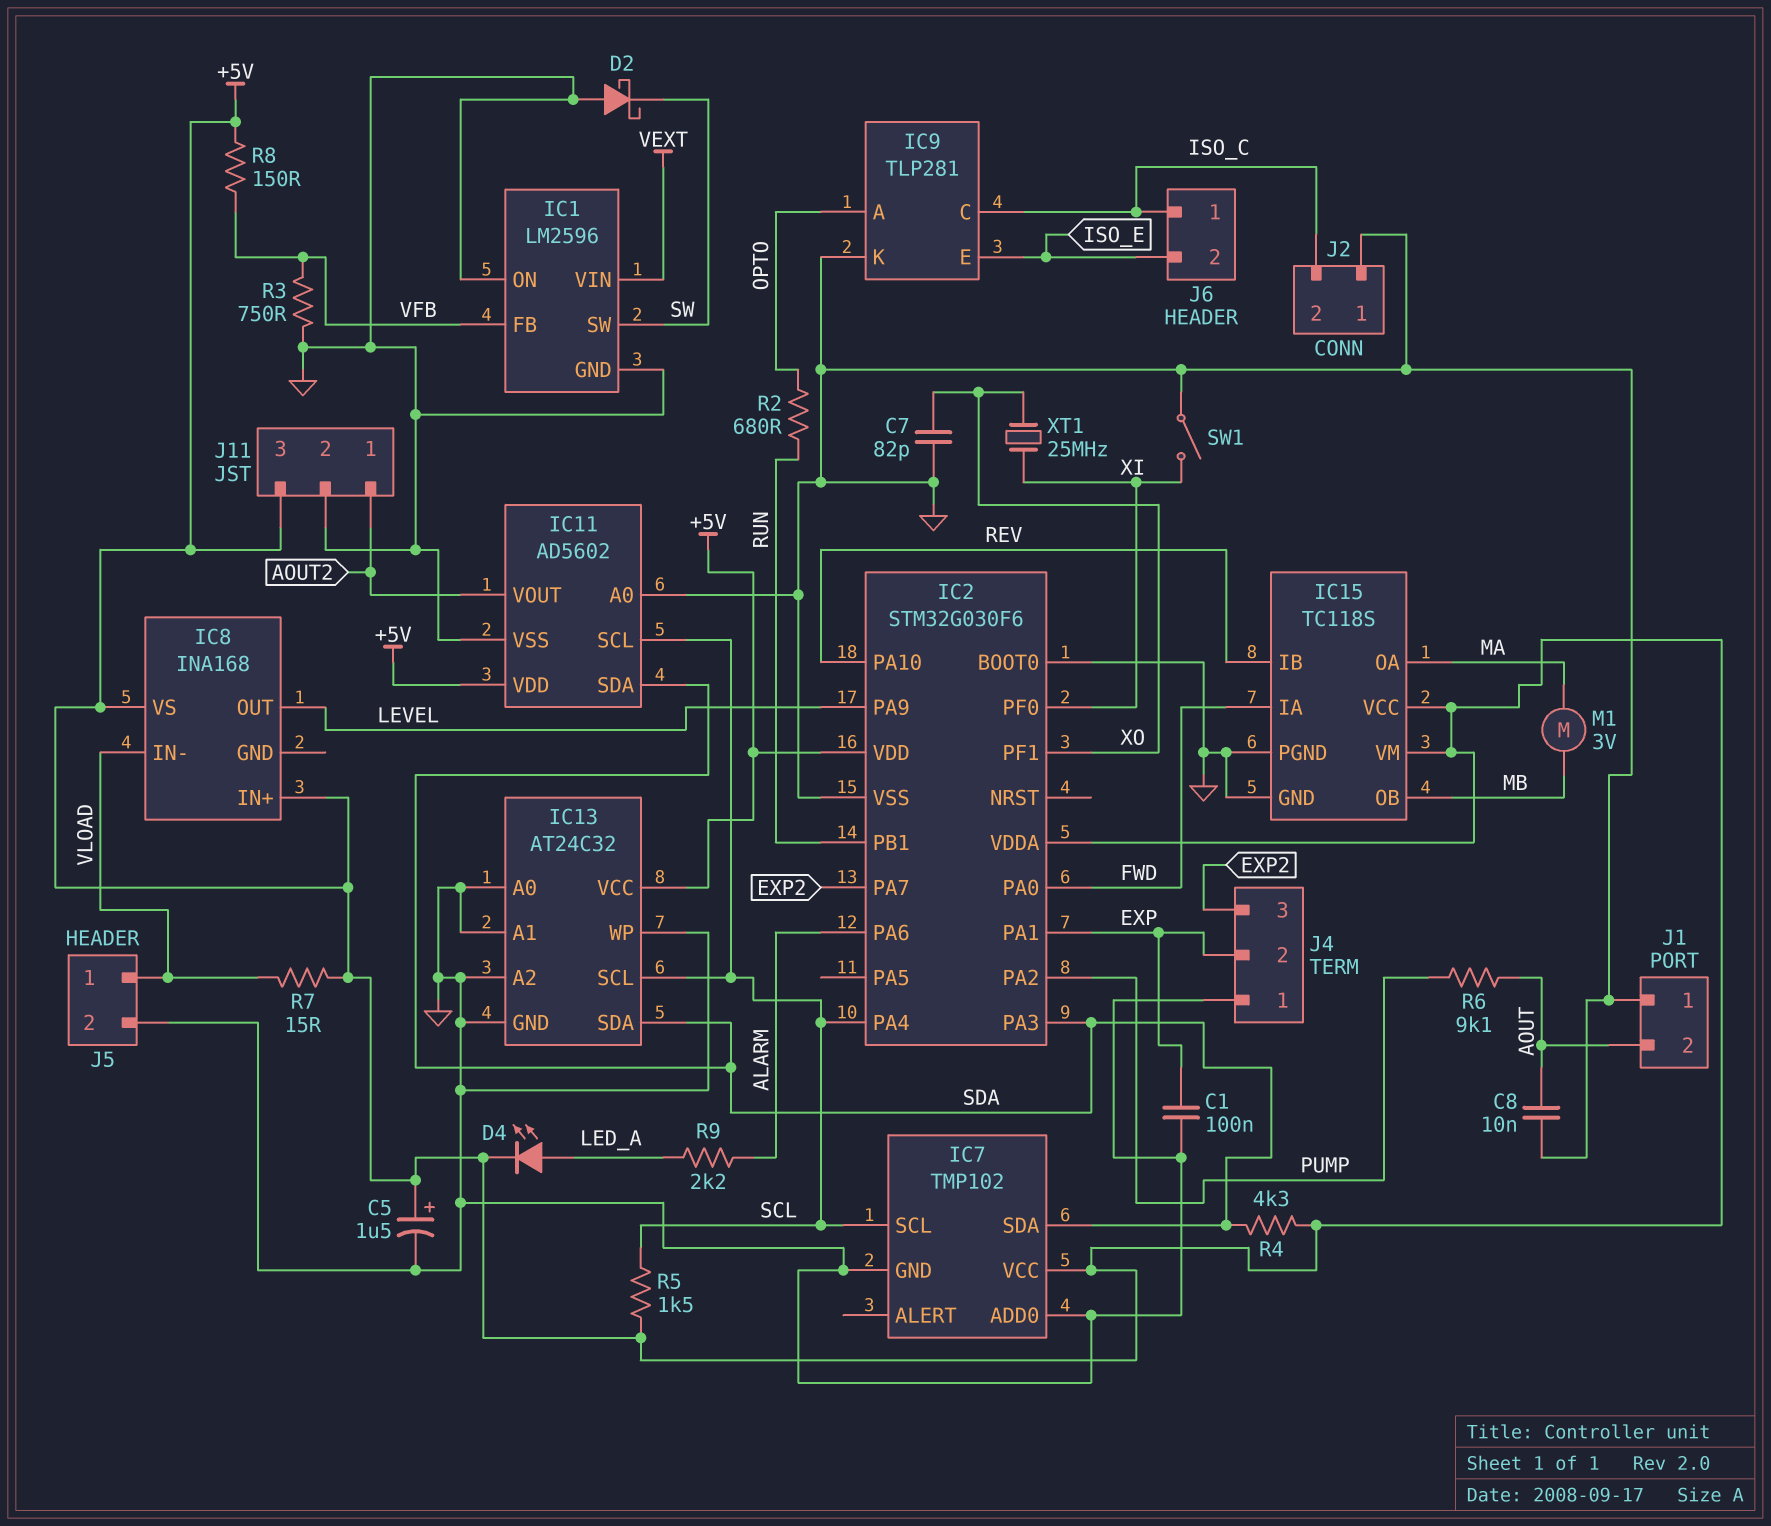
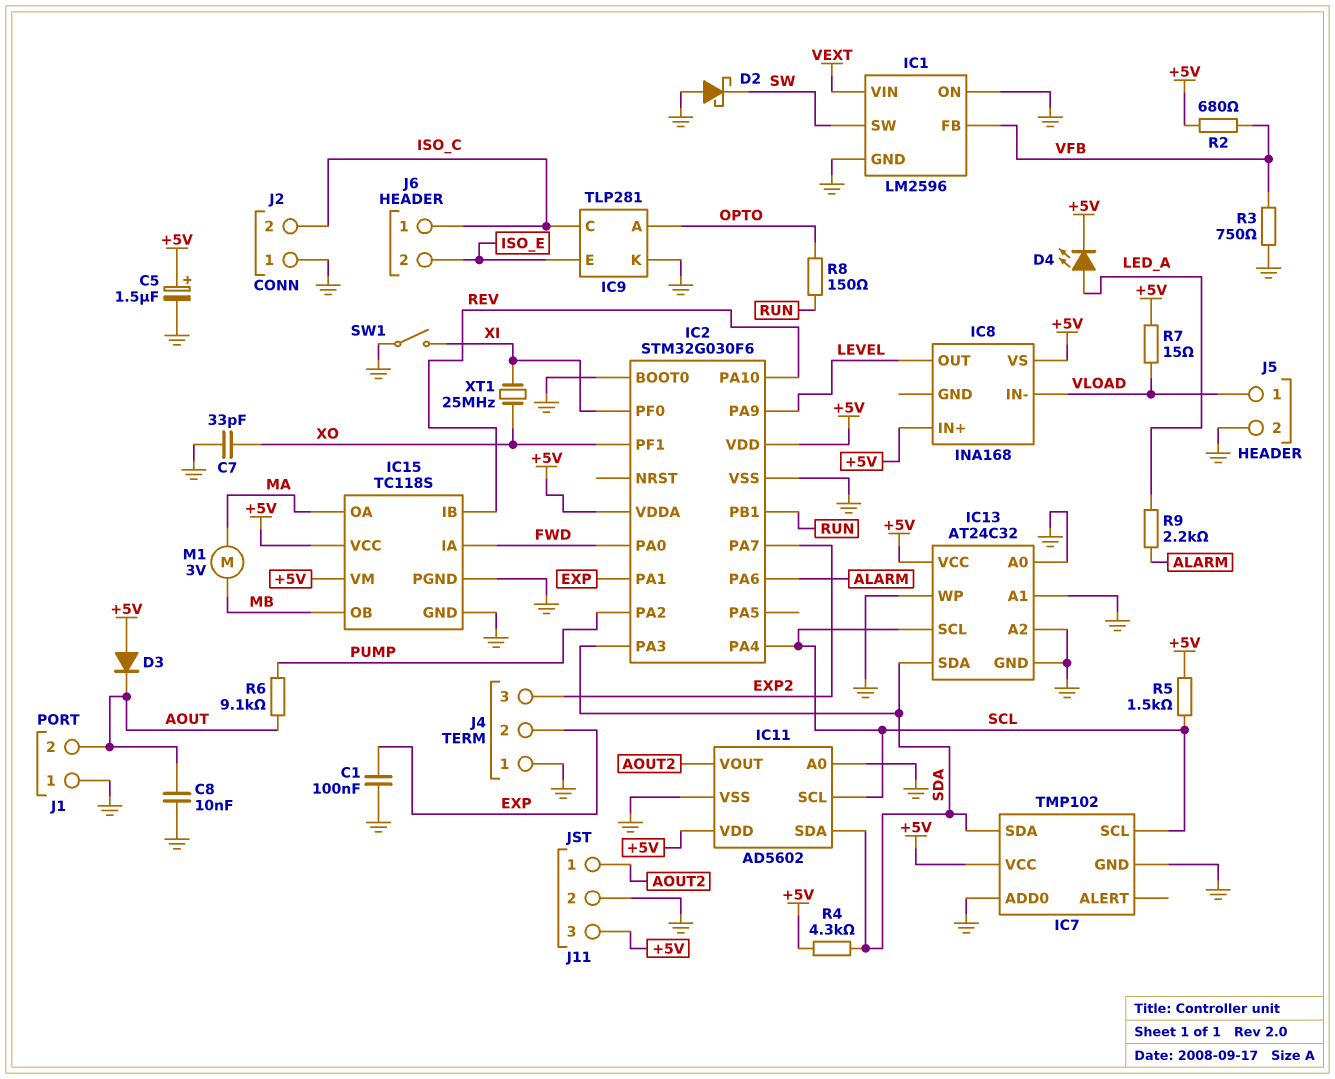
C7: 82pF (GND, XO) -> 33pF (GND, XO)
D3: none -> diode (A +5V, K AOUT)
R2: 680 (OPTO, RUN) -> 680 (+5V, VFB)
R8: 150 (+5V, VFB) -> 150 (OPTO, RUN)

